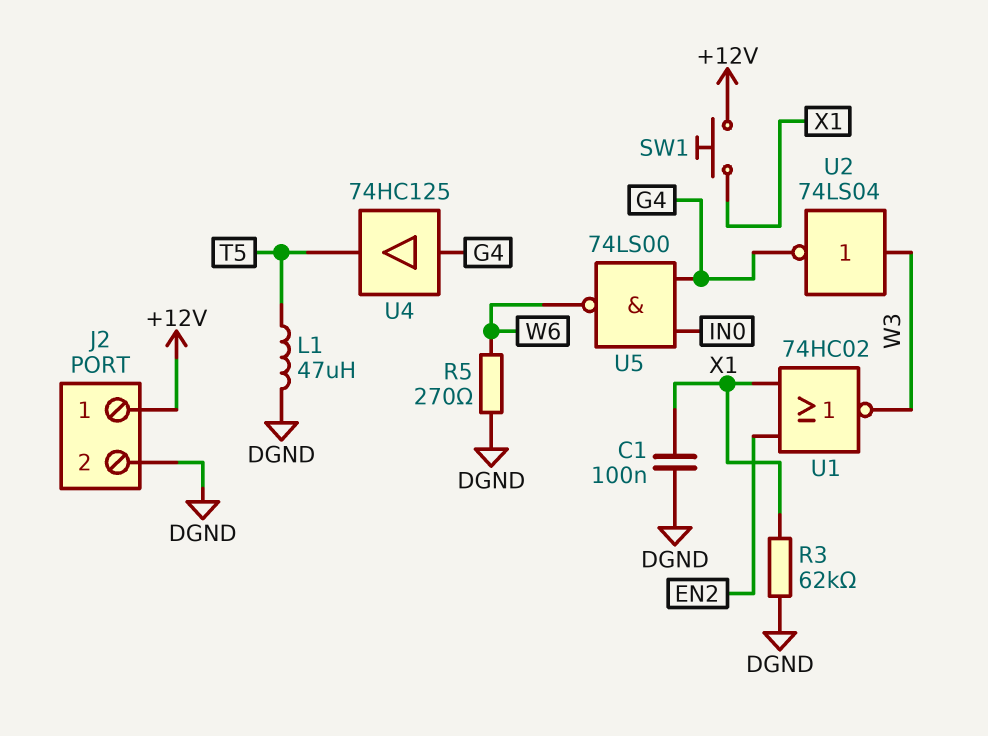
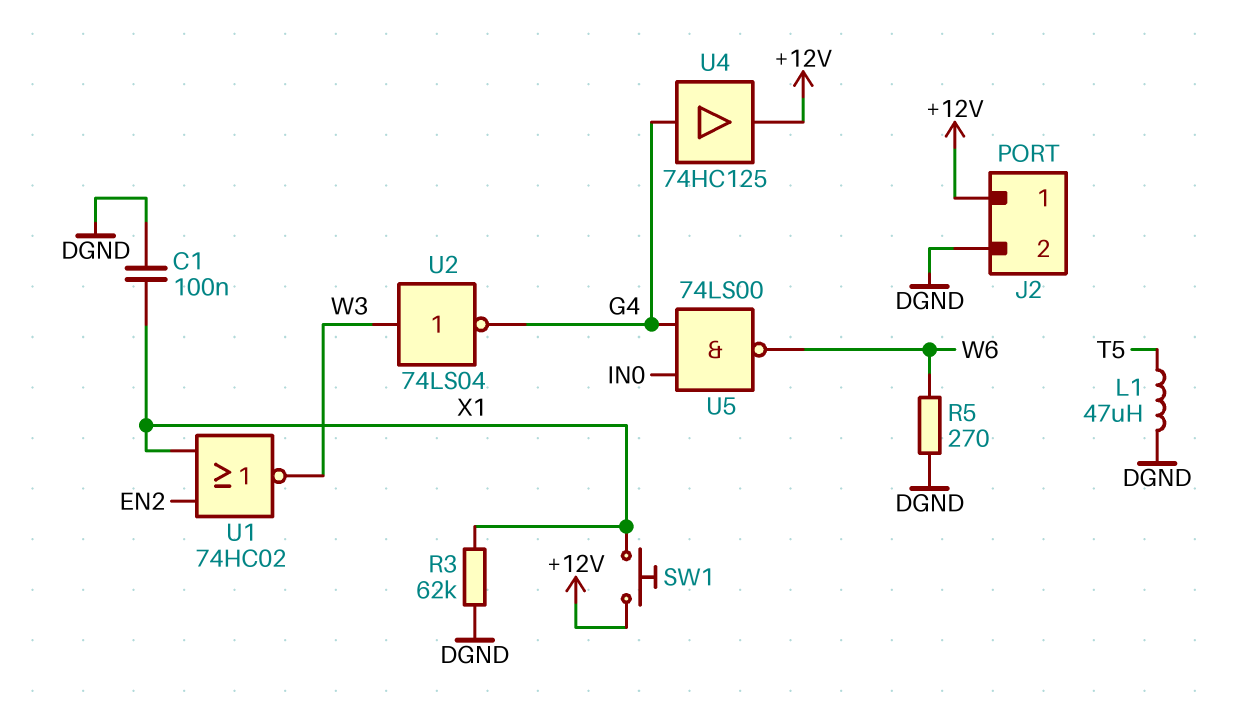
U4: buffer 74HC125 (in G4, out T5) -> buffer 74HC125 (in G4, out +12V)

